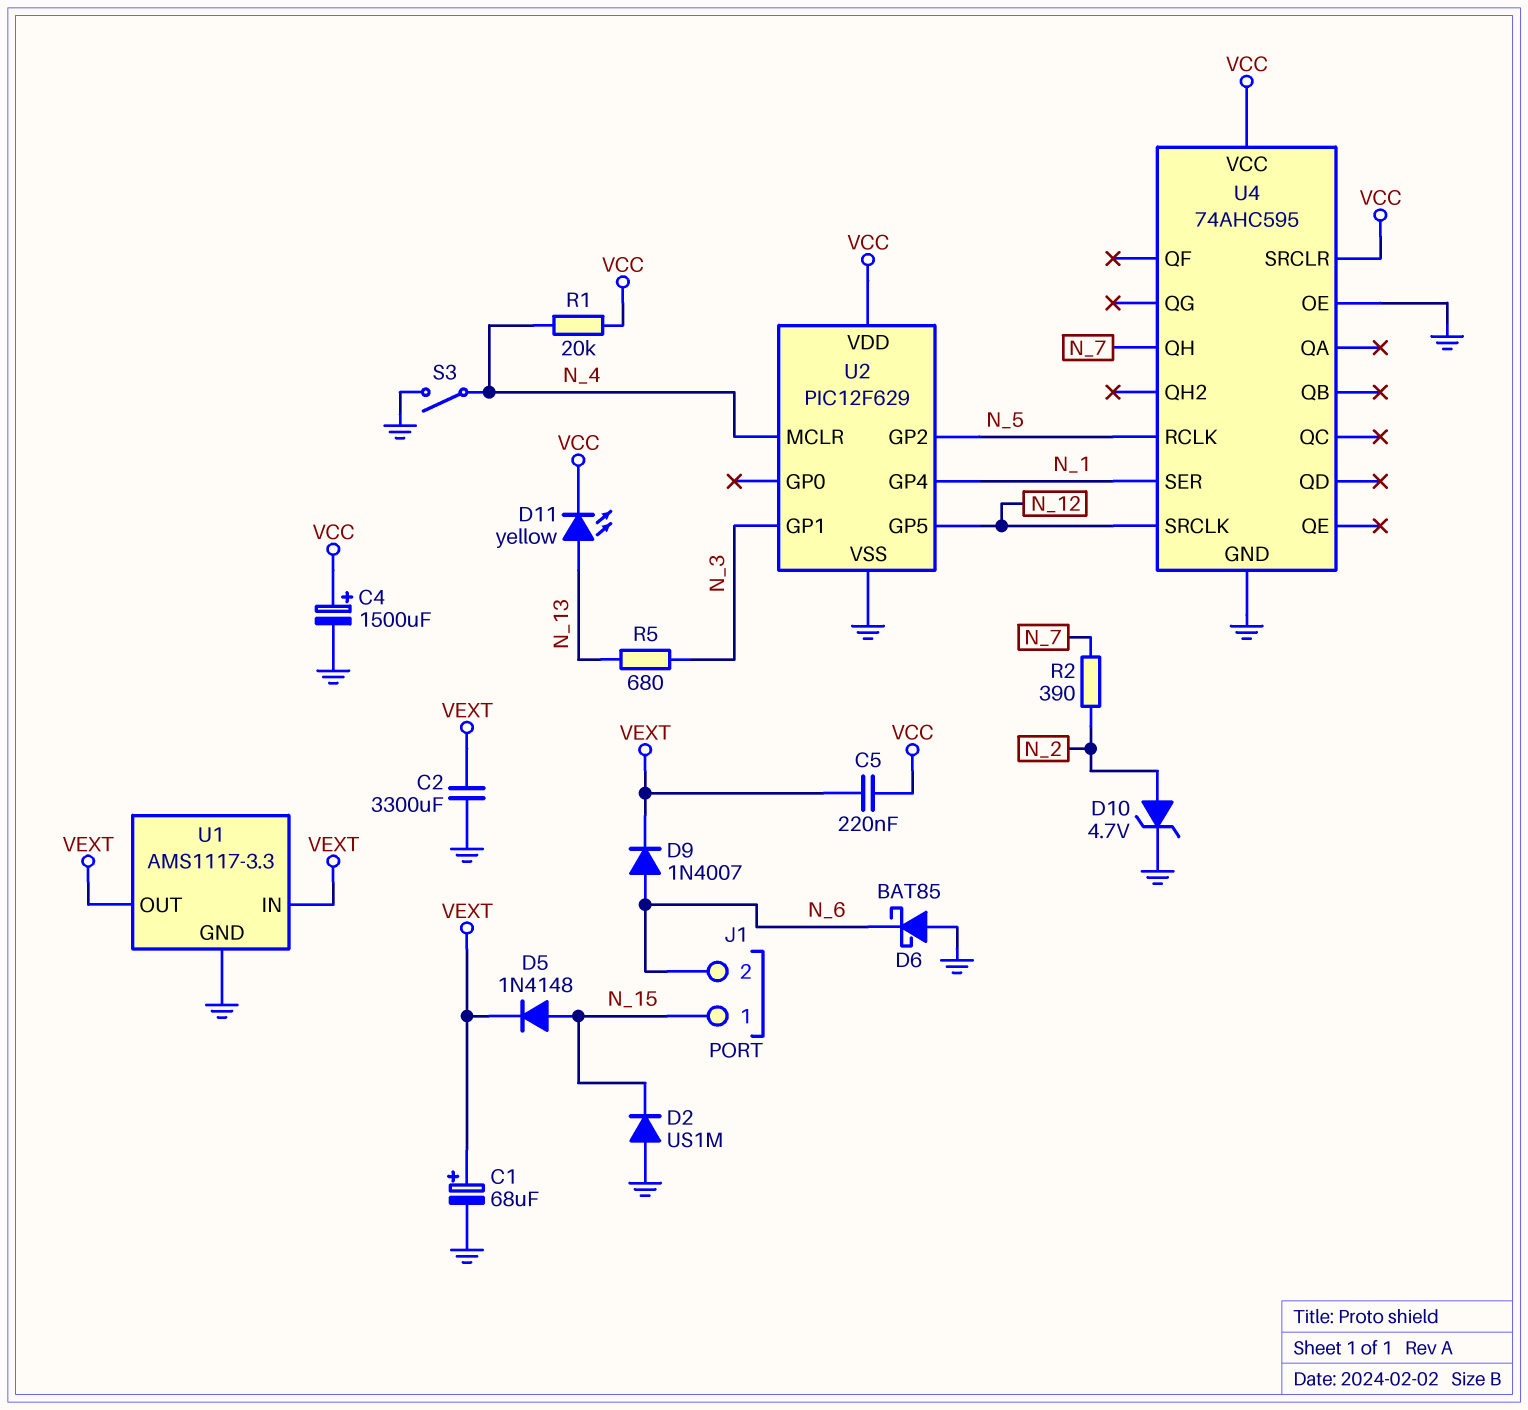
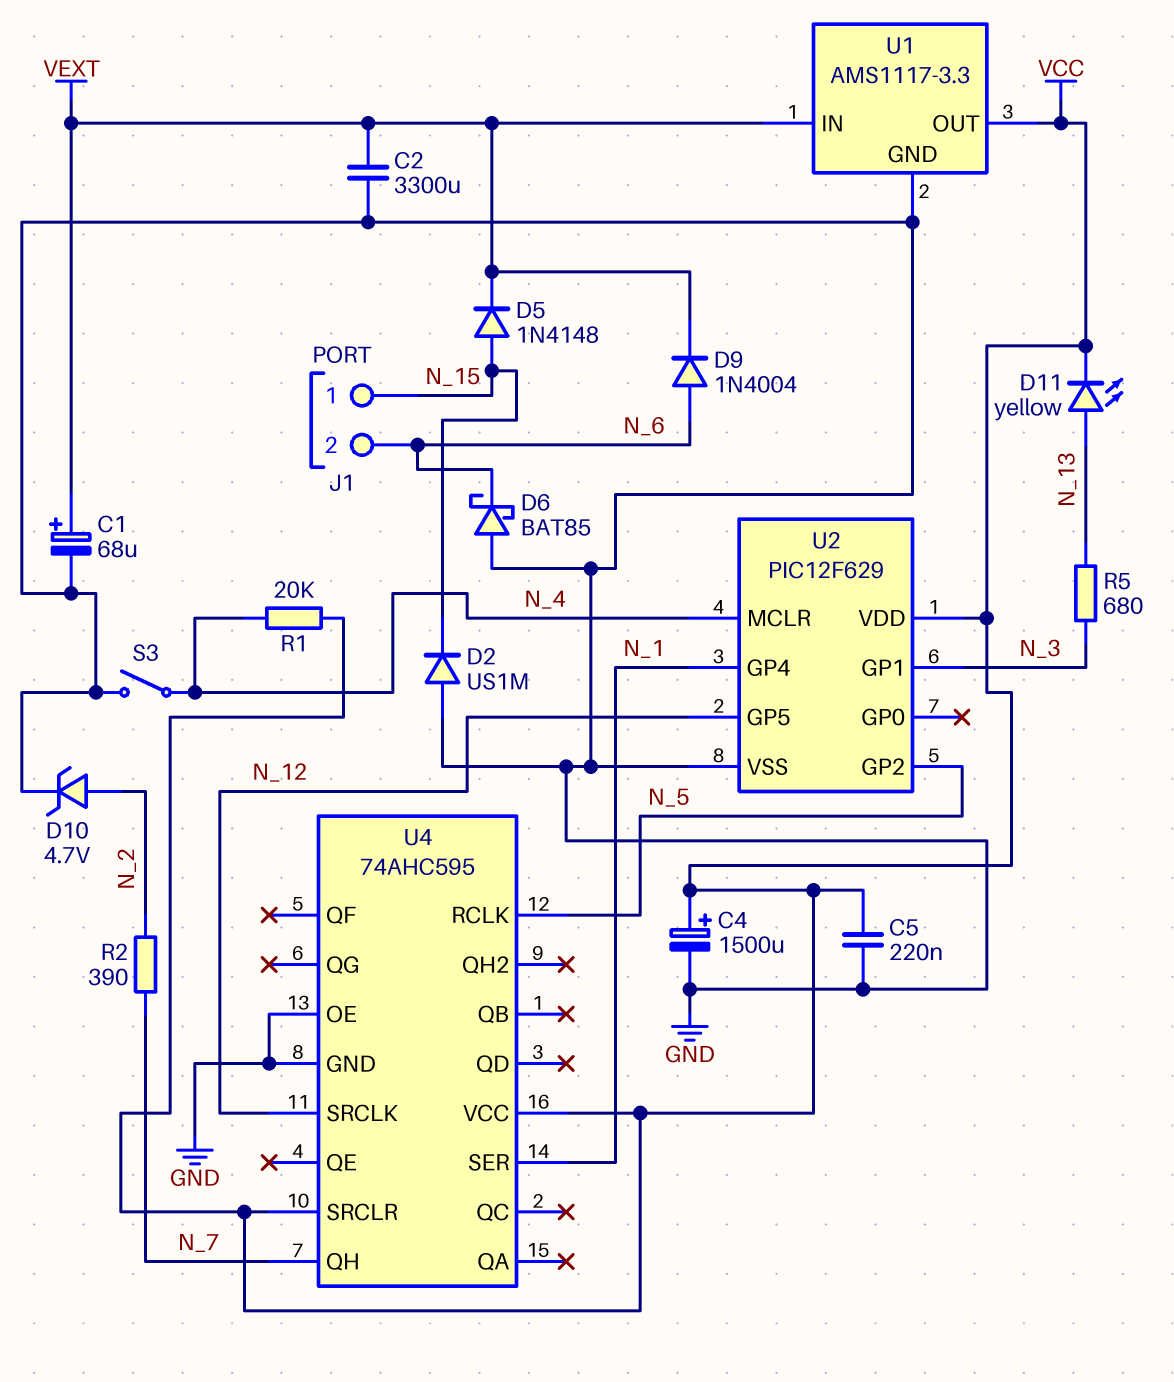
C5: 220nF (VCC, VEXT) -> 220nF (GND, VCC)
D9: diode 1N4007 (A N_6, K VEXT) -> diode 1N4004 (A N_6, K VEXT)
U1 pin OUT: VEXT -> VCC

